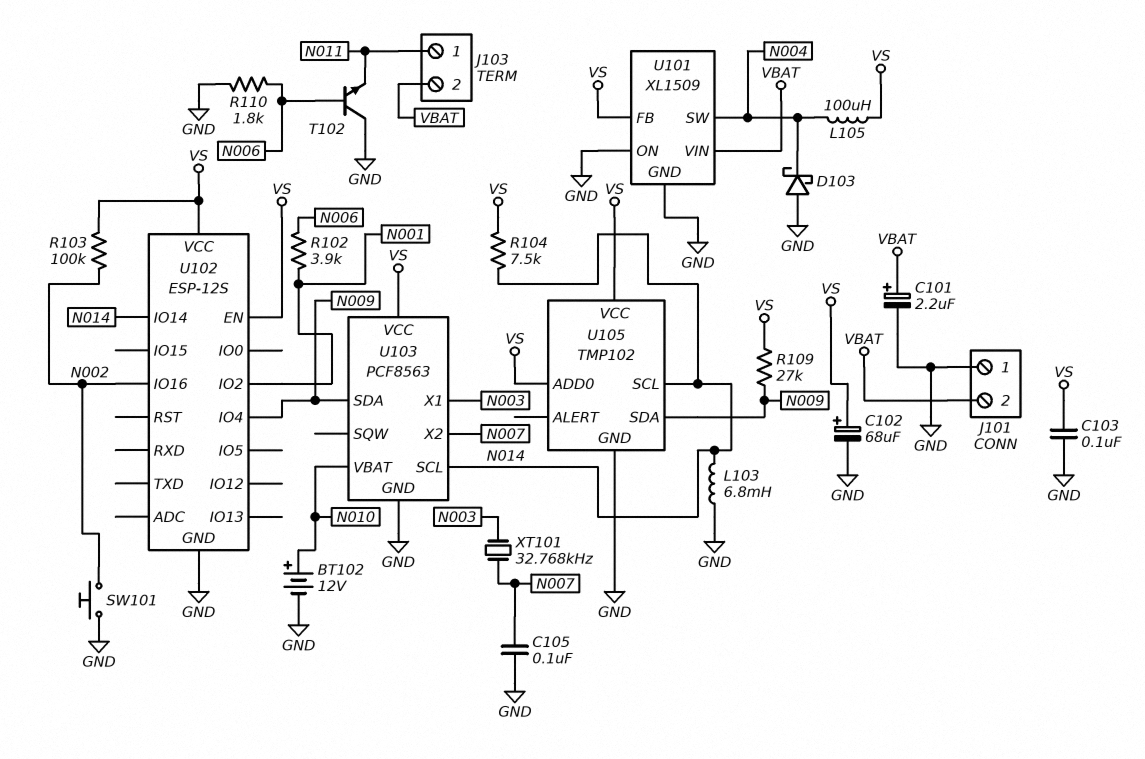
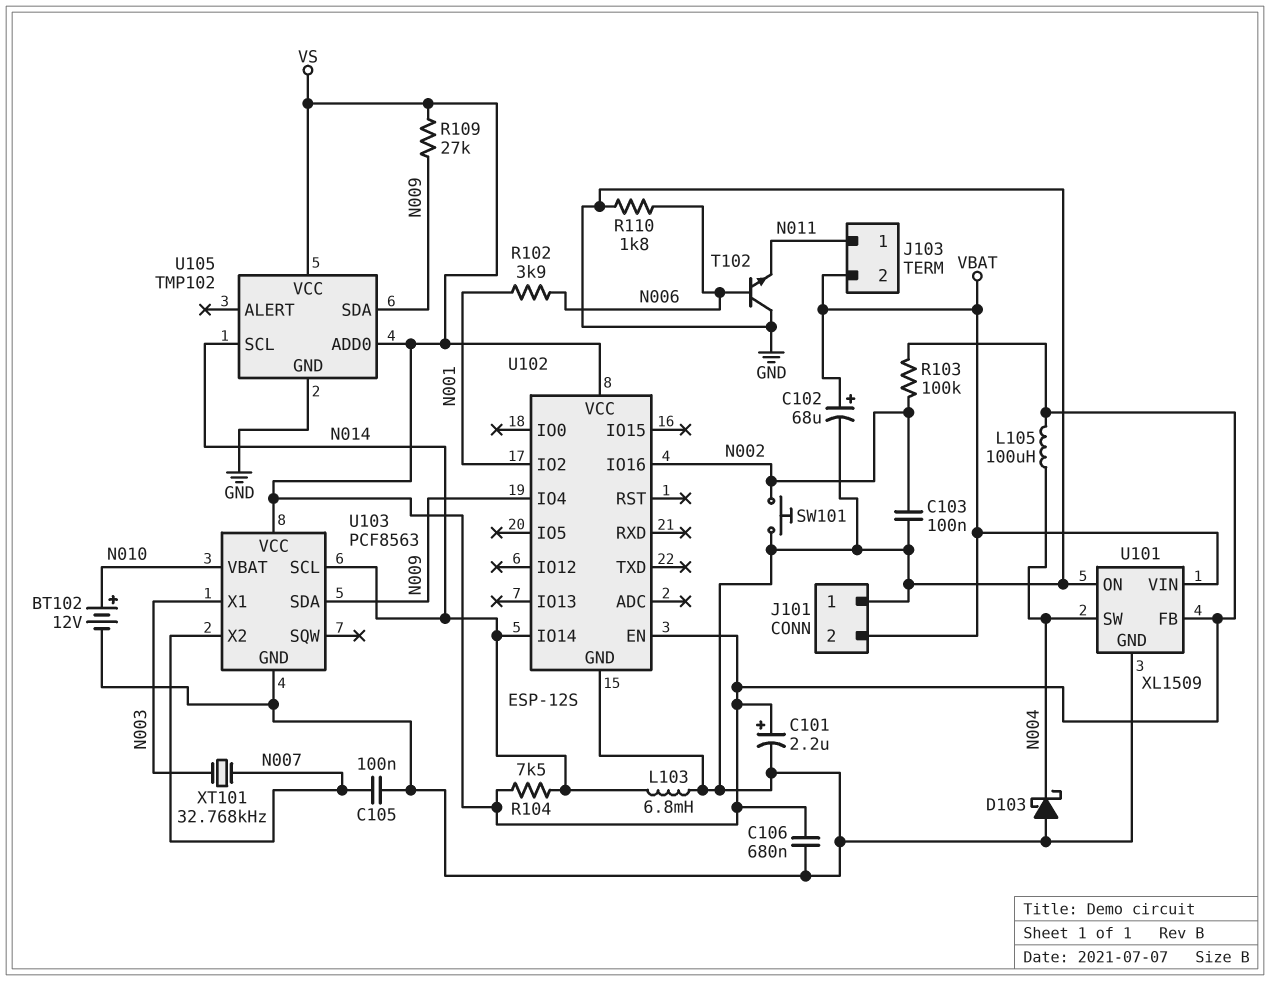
C101: 2.2uF (plus VBAT, minus GND) -> 2.2uF (plus VS, minus GND)
C102: 68uF (plus VS, minus GND) -> 68uF (plus VBAT, minus GND)
C103: 100nF (GND, VS) -> 100nF (GND, N002)
C106: none -> 680nF (GND, VS)

